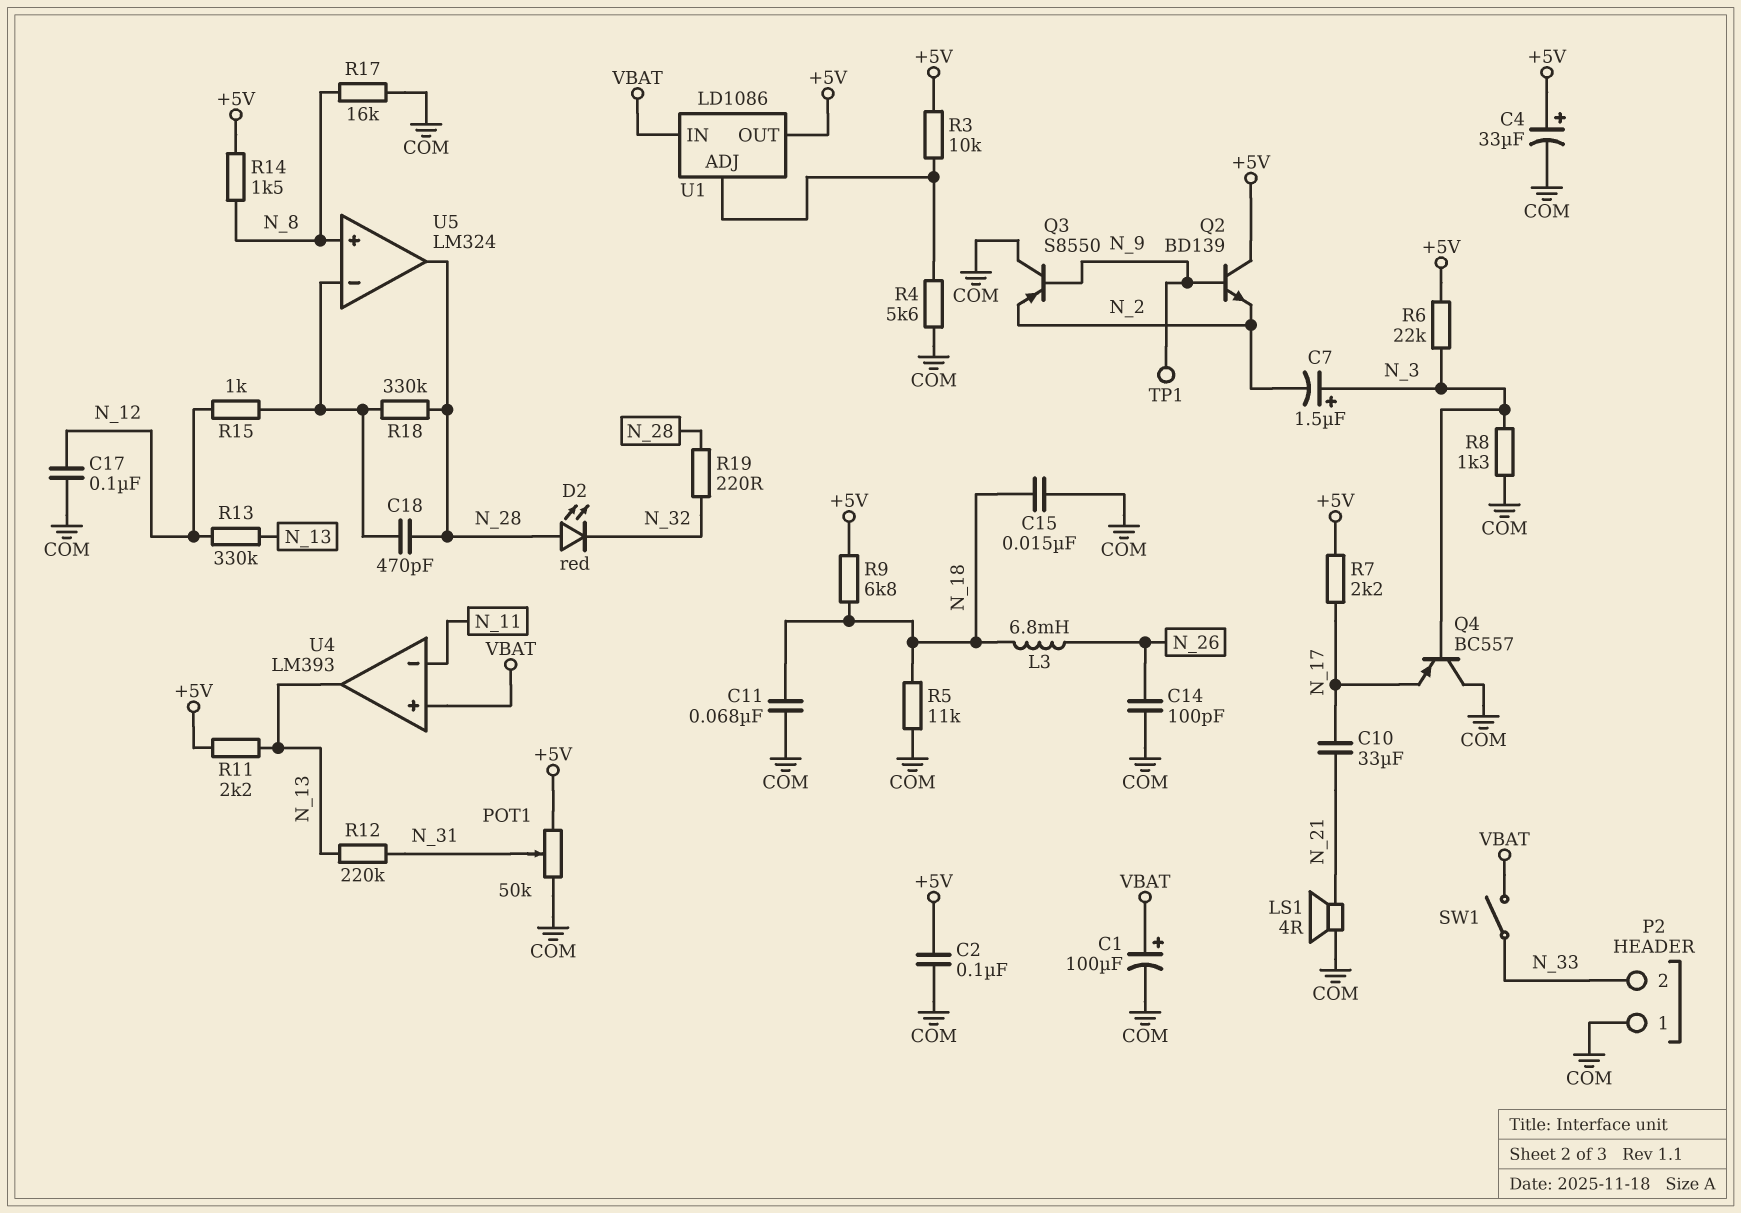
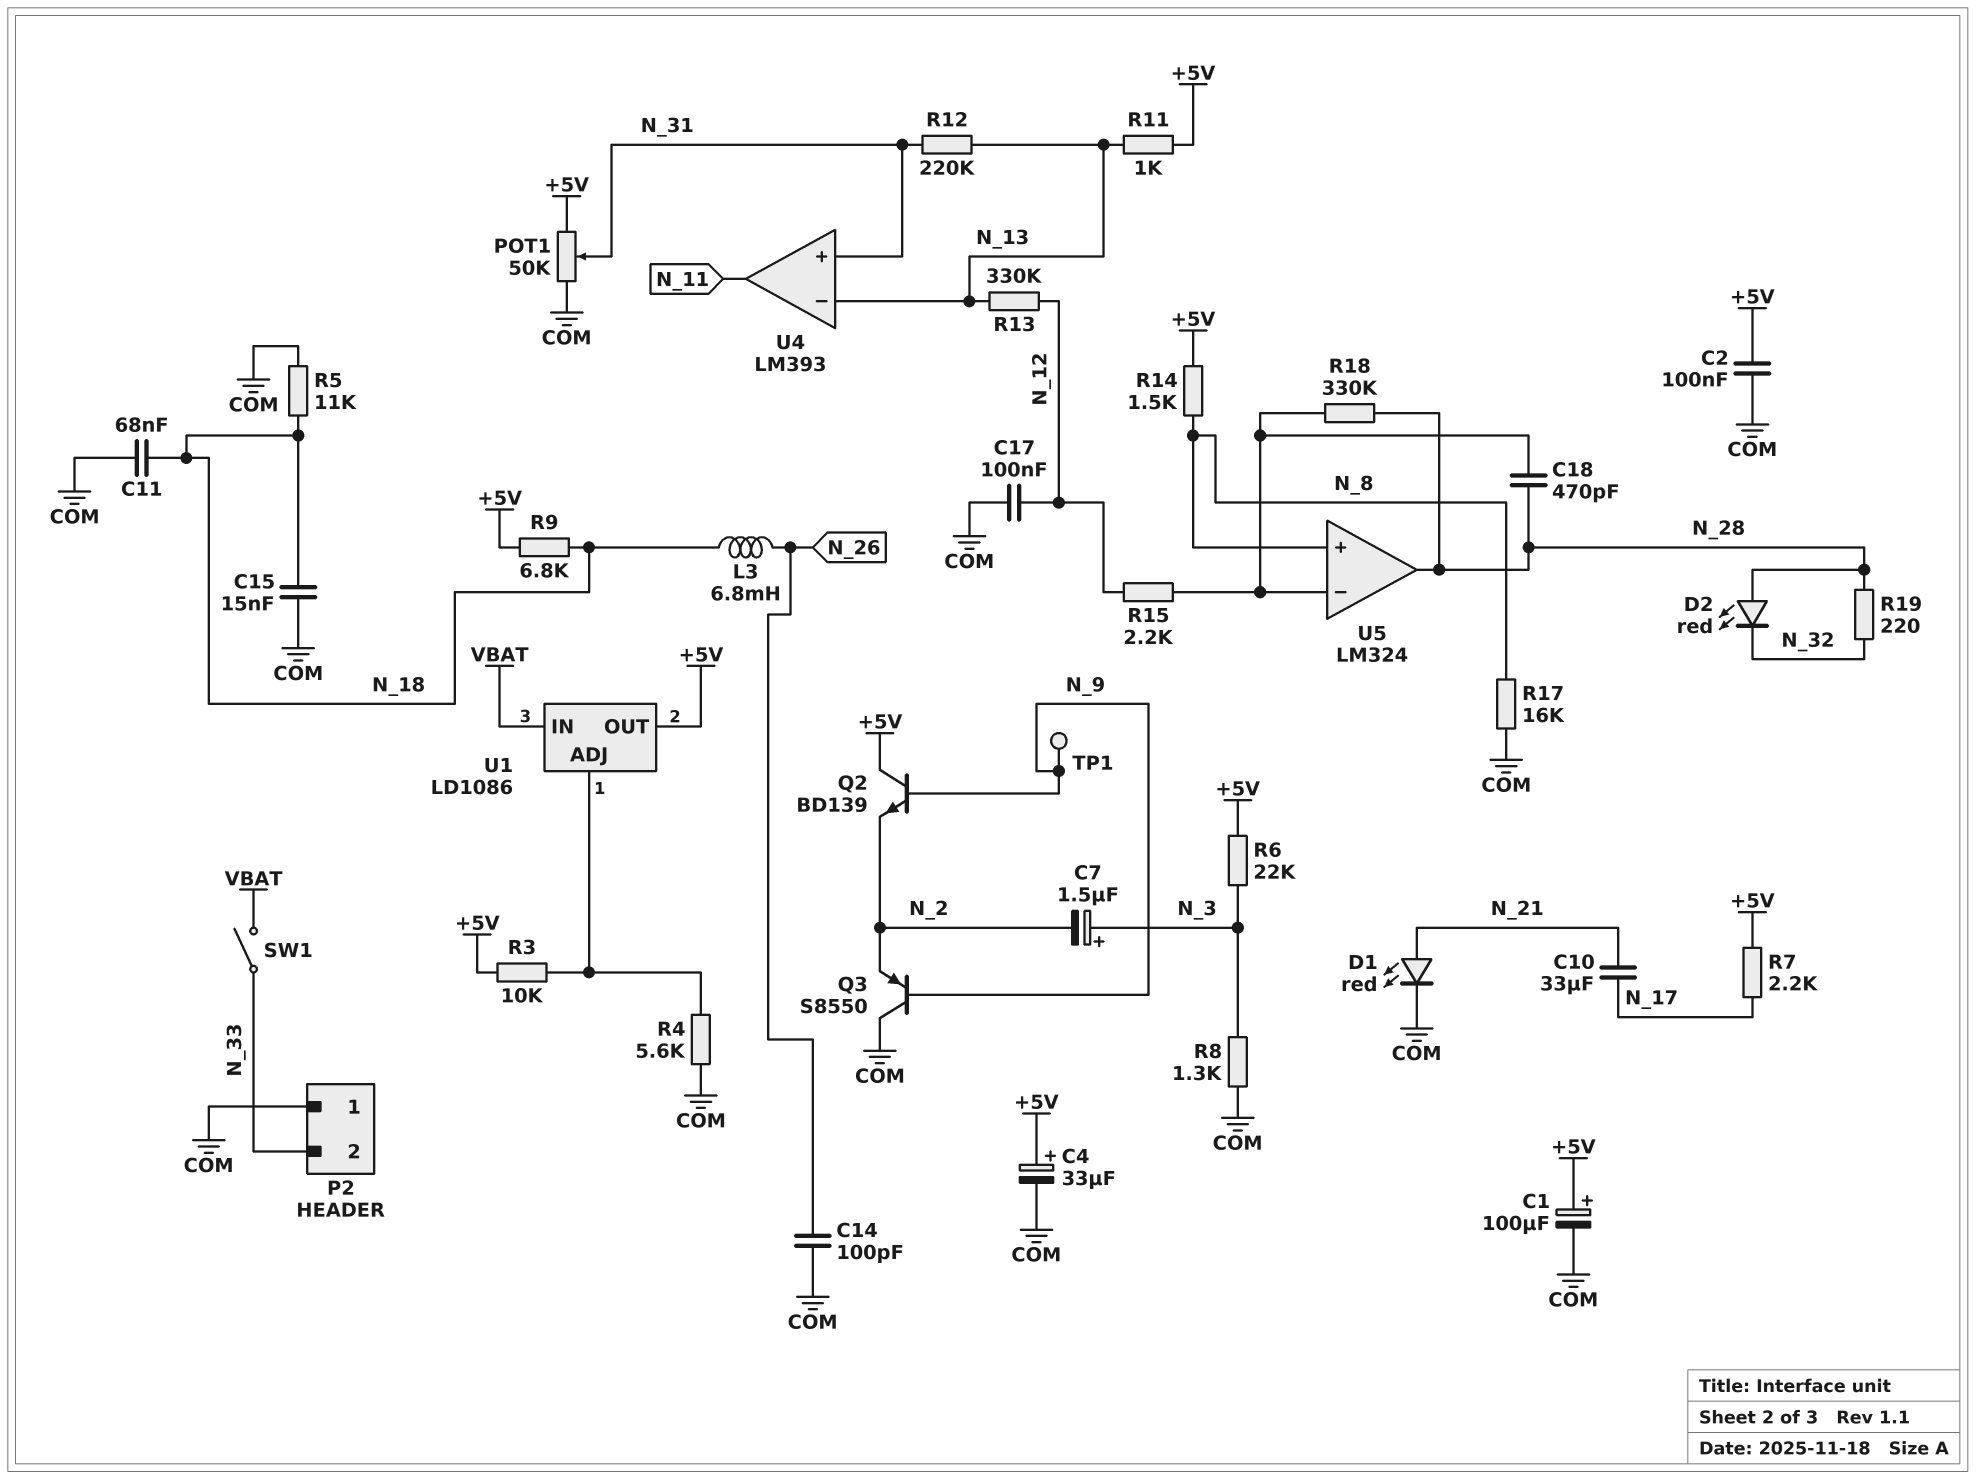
C1: 100uF (plus VBAT, minus COM) -> 100uF (plus +5V, minus COM)
D1: none -> LED red (A N_21, K COM)
LS1: speaker 4R (COM, N_21) -> none
Q4: PNP BC557 (B N_3, C COM, E N_17) -> none
R11: 2.2k (+5V, N_13) -> 1k (+5V, N_13)
R15: 1k (N_12, U5/in-) -> 2.2k (N_12, U5/in-)
U4 pin in+: VBAT -> N_31
U4 pin in-: N_11 -> N_13
U4 pin out: N_13 -> N_11

